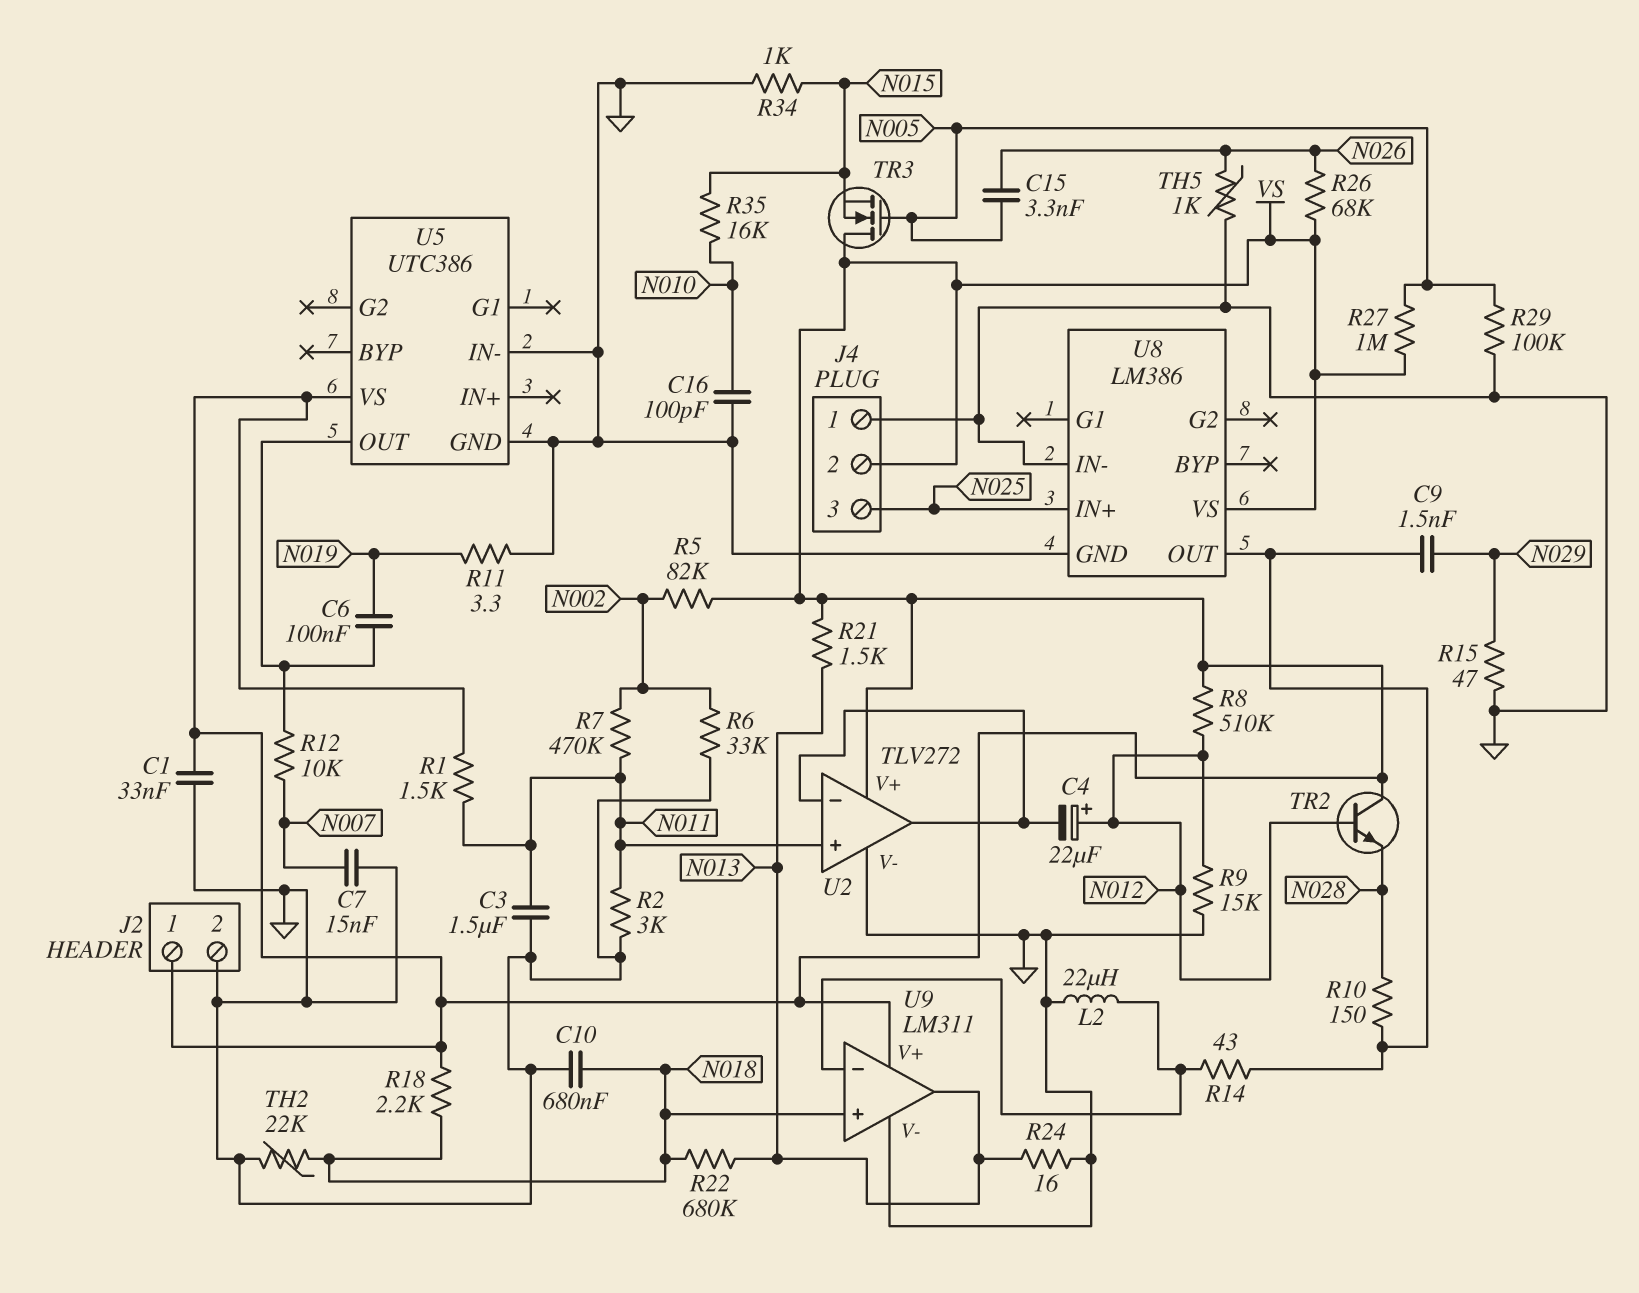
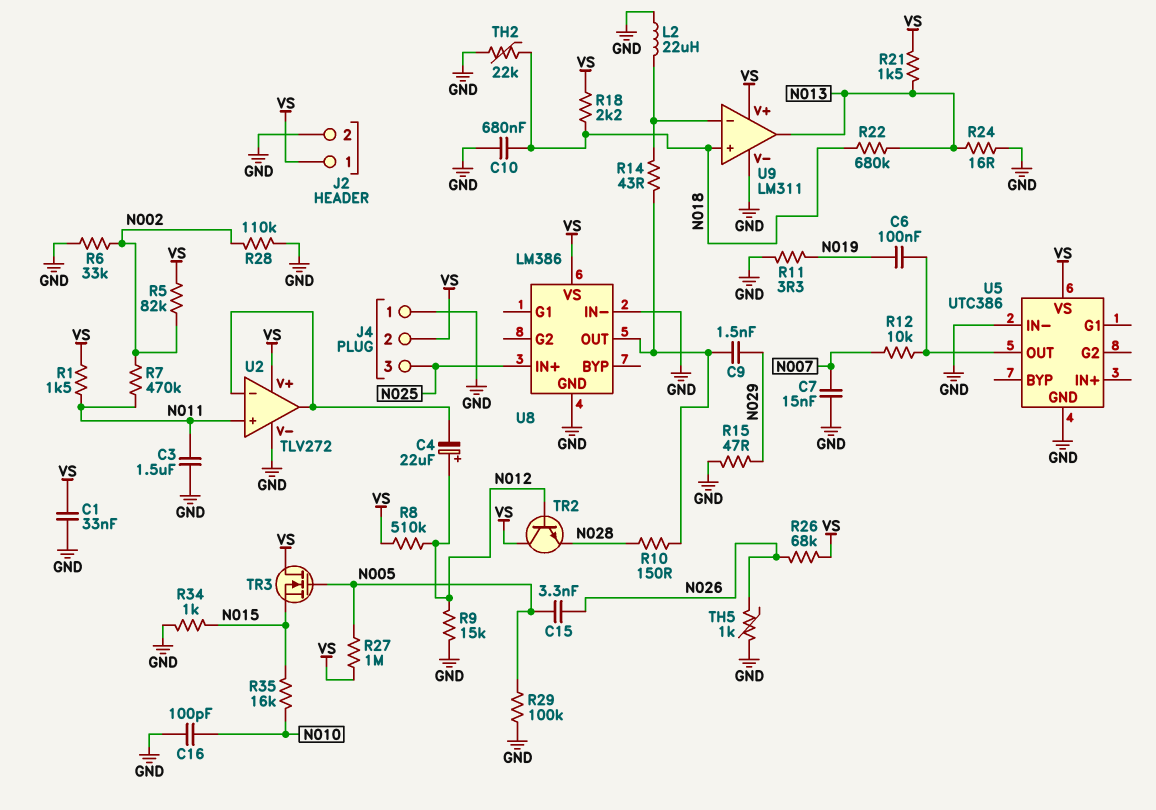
R2: 3k (GND, N011) -> none
R28: none -> 110k (GND, N002)

